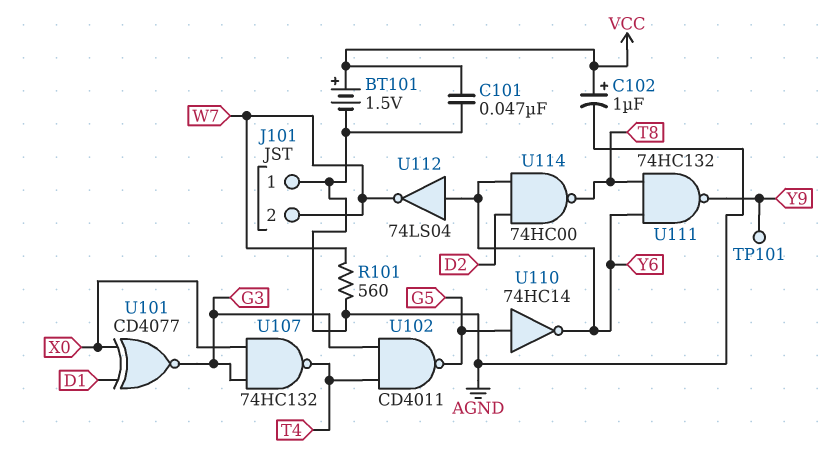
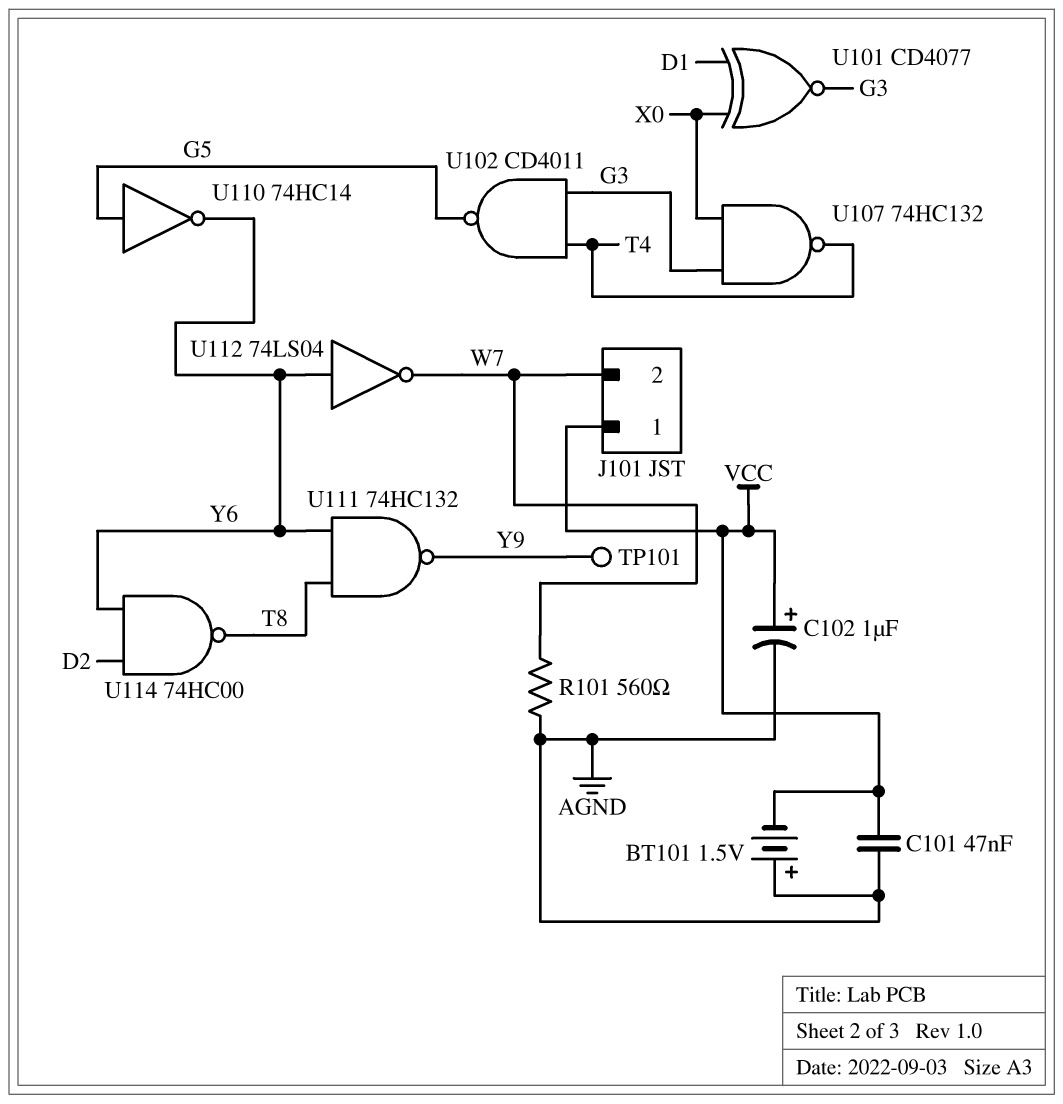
BT101: 1.5V (plus VCC, minus AGND) -> 1.5V (plus AGND, minus VCC)
J101 pin 1: AGND -> VCC

